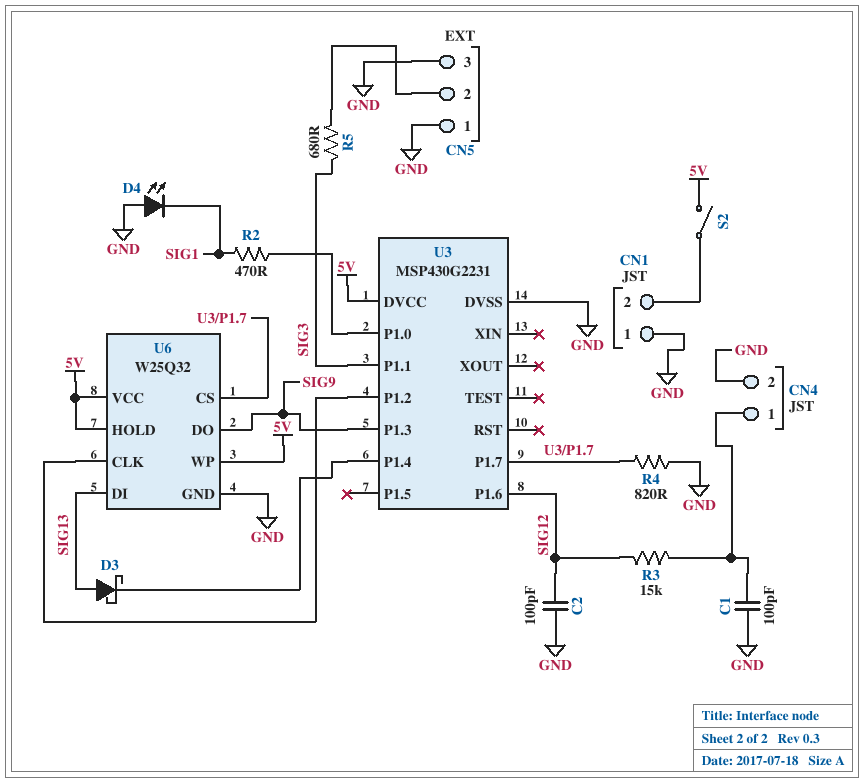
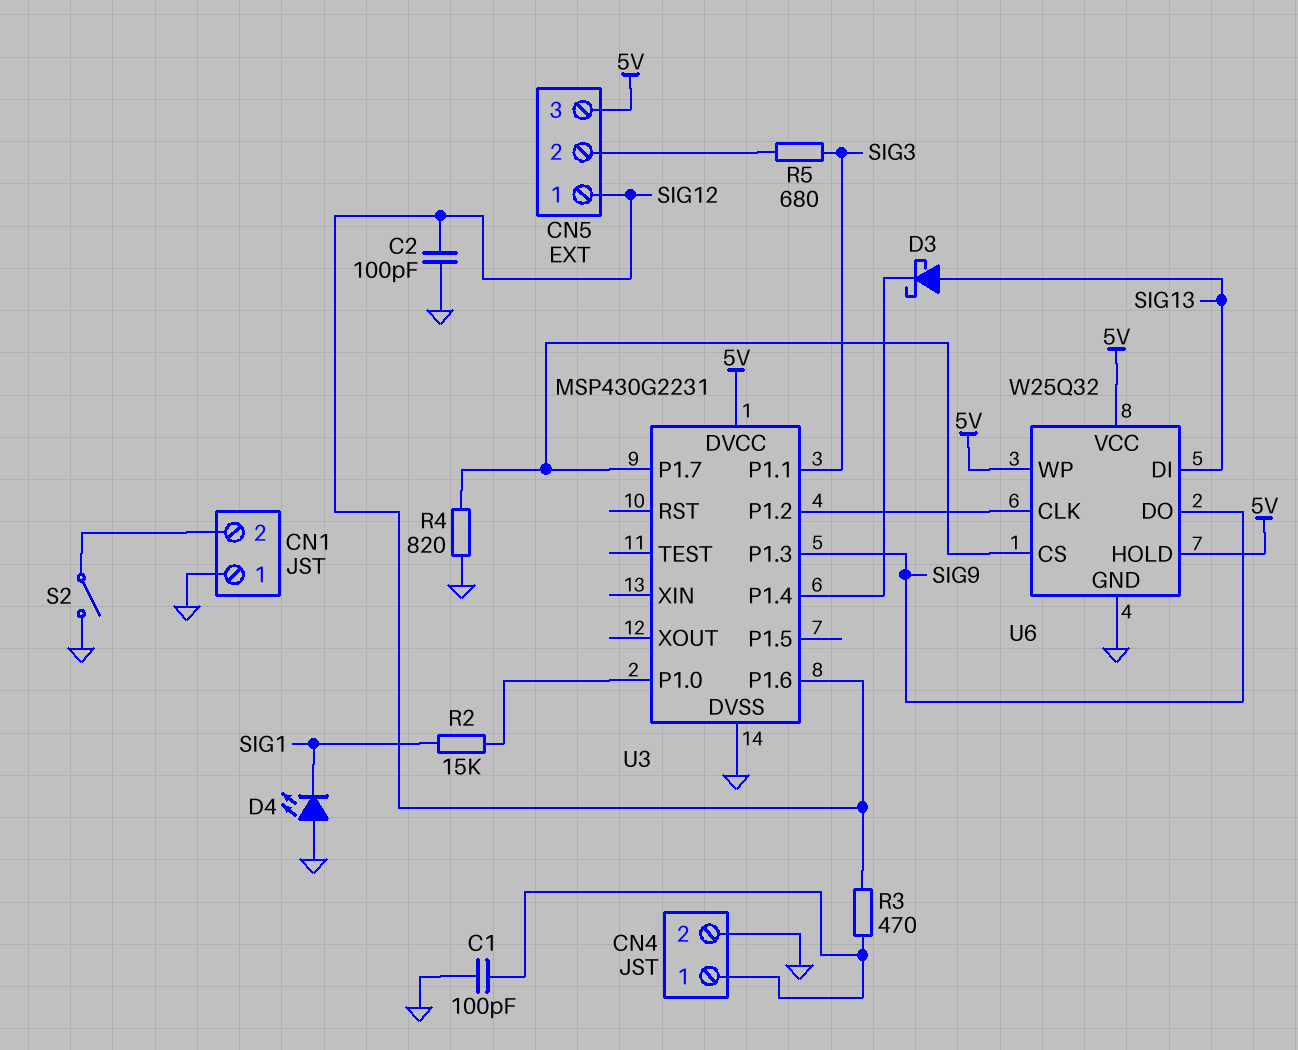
CN5 pin 1: GND -> SIG12
CN5 pin 3: GND -> 5V
R2: 470 (SIG1, U3/P1.0) -> 15k (SIG1, U3/P1.0)
R3: 15k (CN4/1, SIG12) -> 470 (CN4/1, SIG12)
S2: switch (5V, CN1/2) -> switch (CN1/2, GND)

